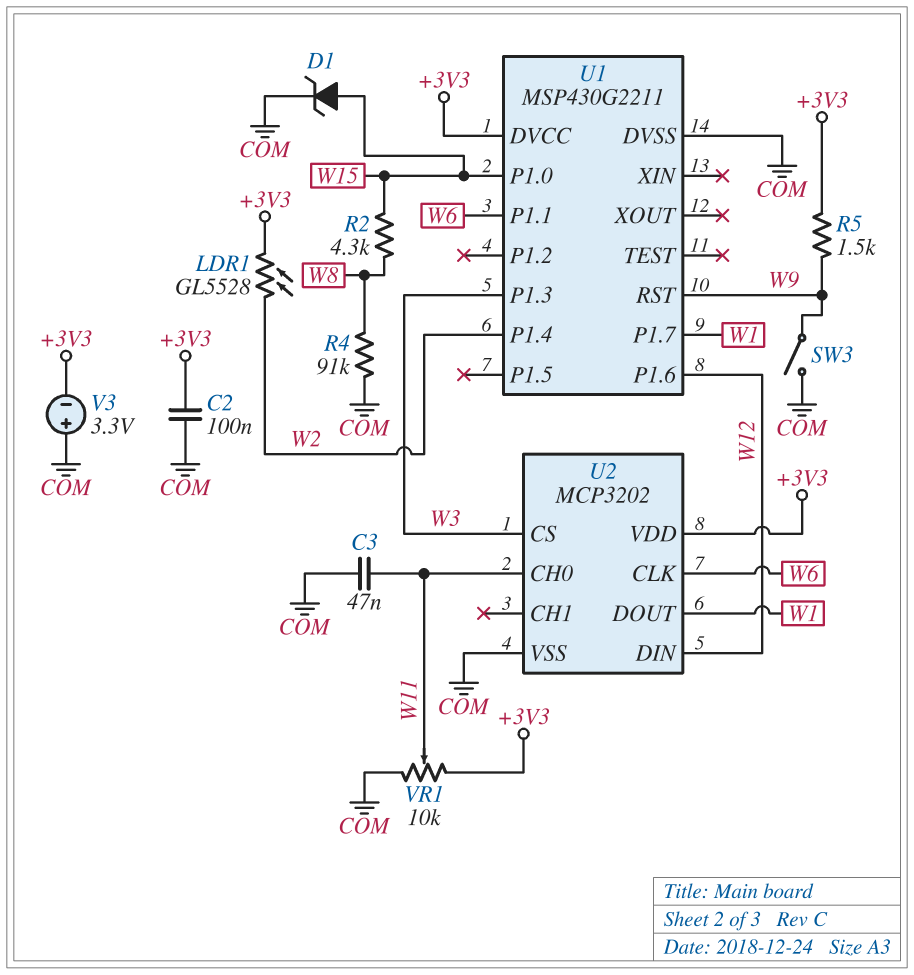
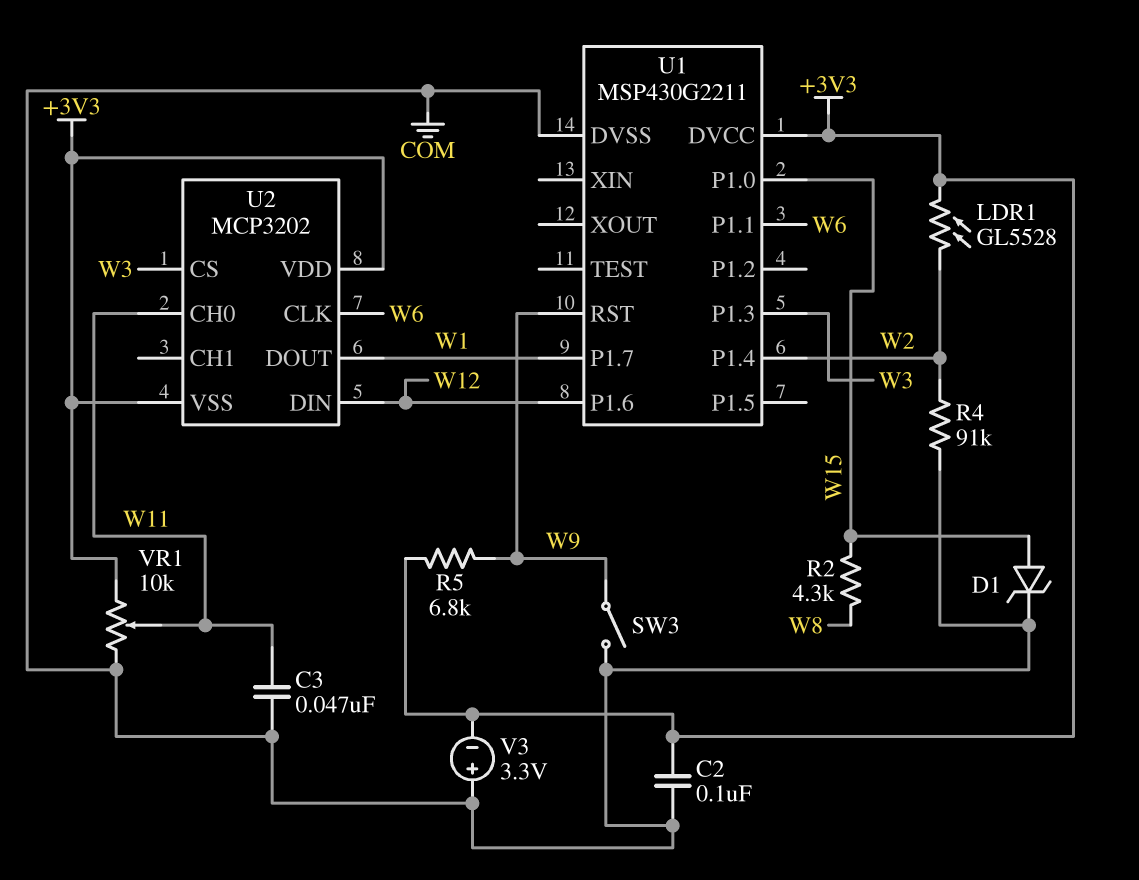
R4: 91k (COM, W8) -> 91k (COM, W2)
R5: 1.5k (+3V3, W9) -> 6.8k (+3V3, W9)
U2 pin VSS: COM -> +3V3

